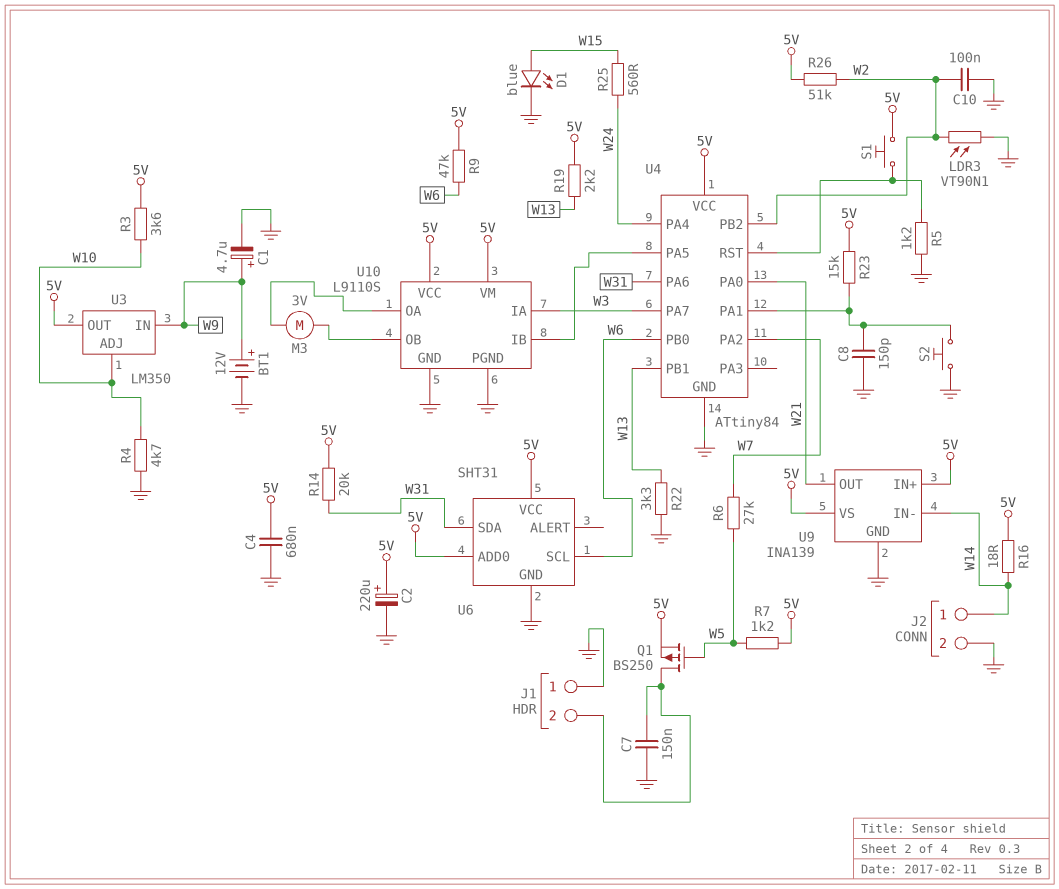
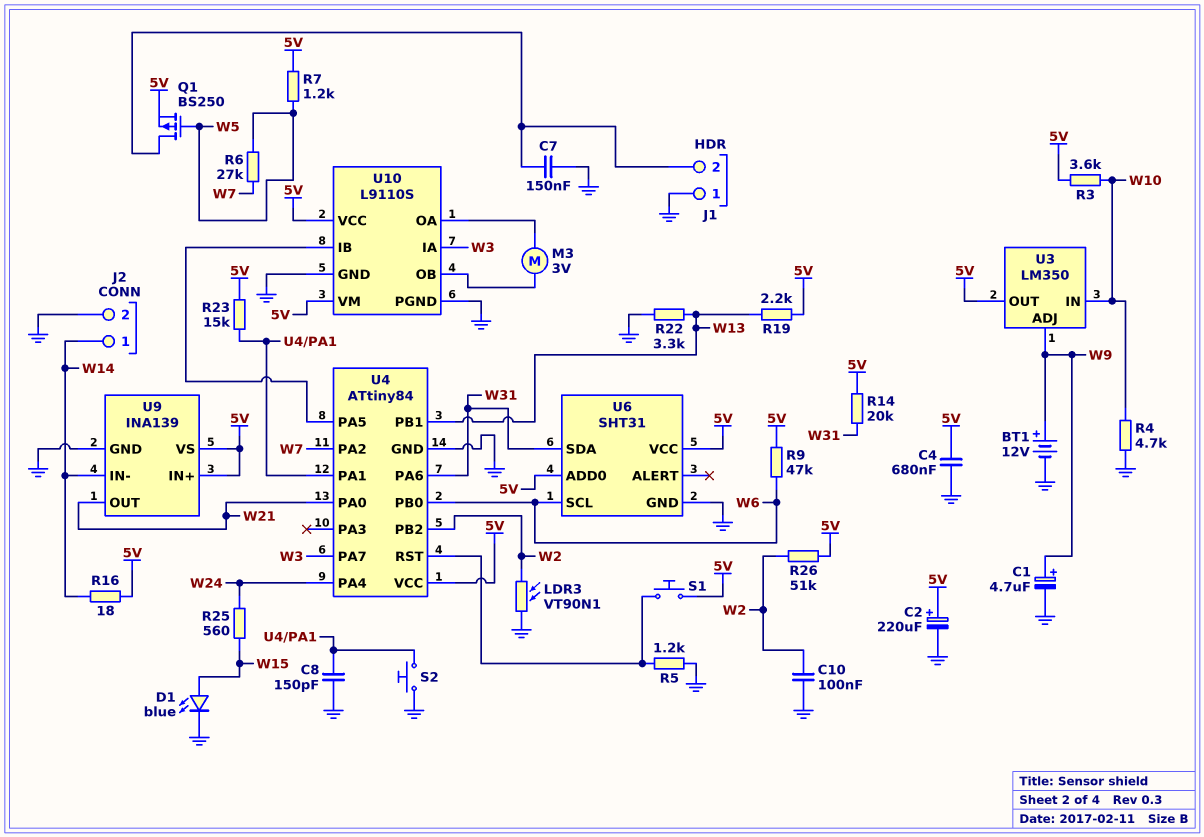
U3 pin ADJ: W10 -> W9
U3 pin IN: W9 -> W10

